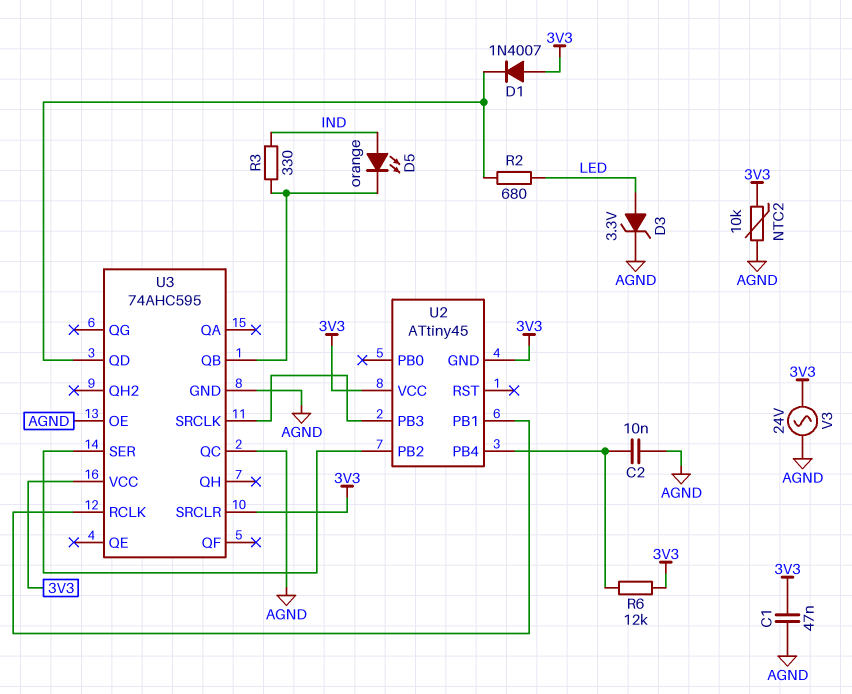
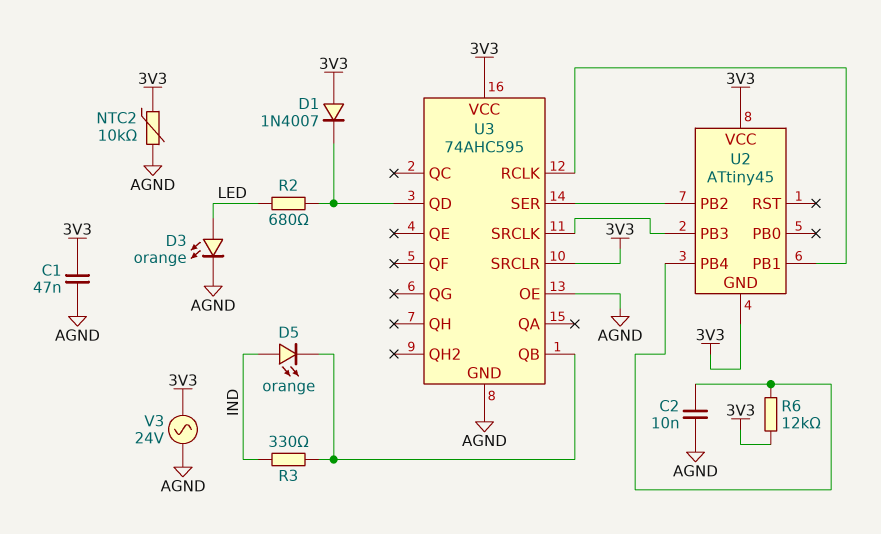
D3: zener 3.3V (A LED, K AGND) -> LED orange (A LED, K AGND)
U3 pin QC: AGND -> none

